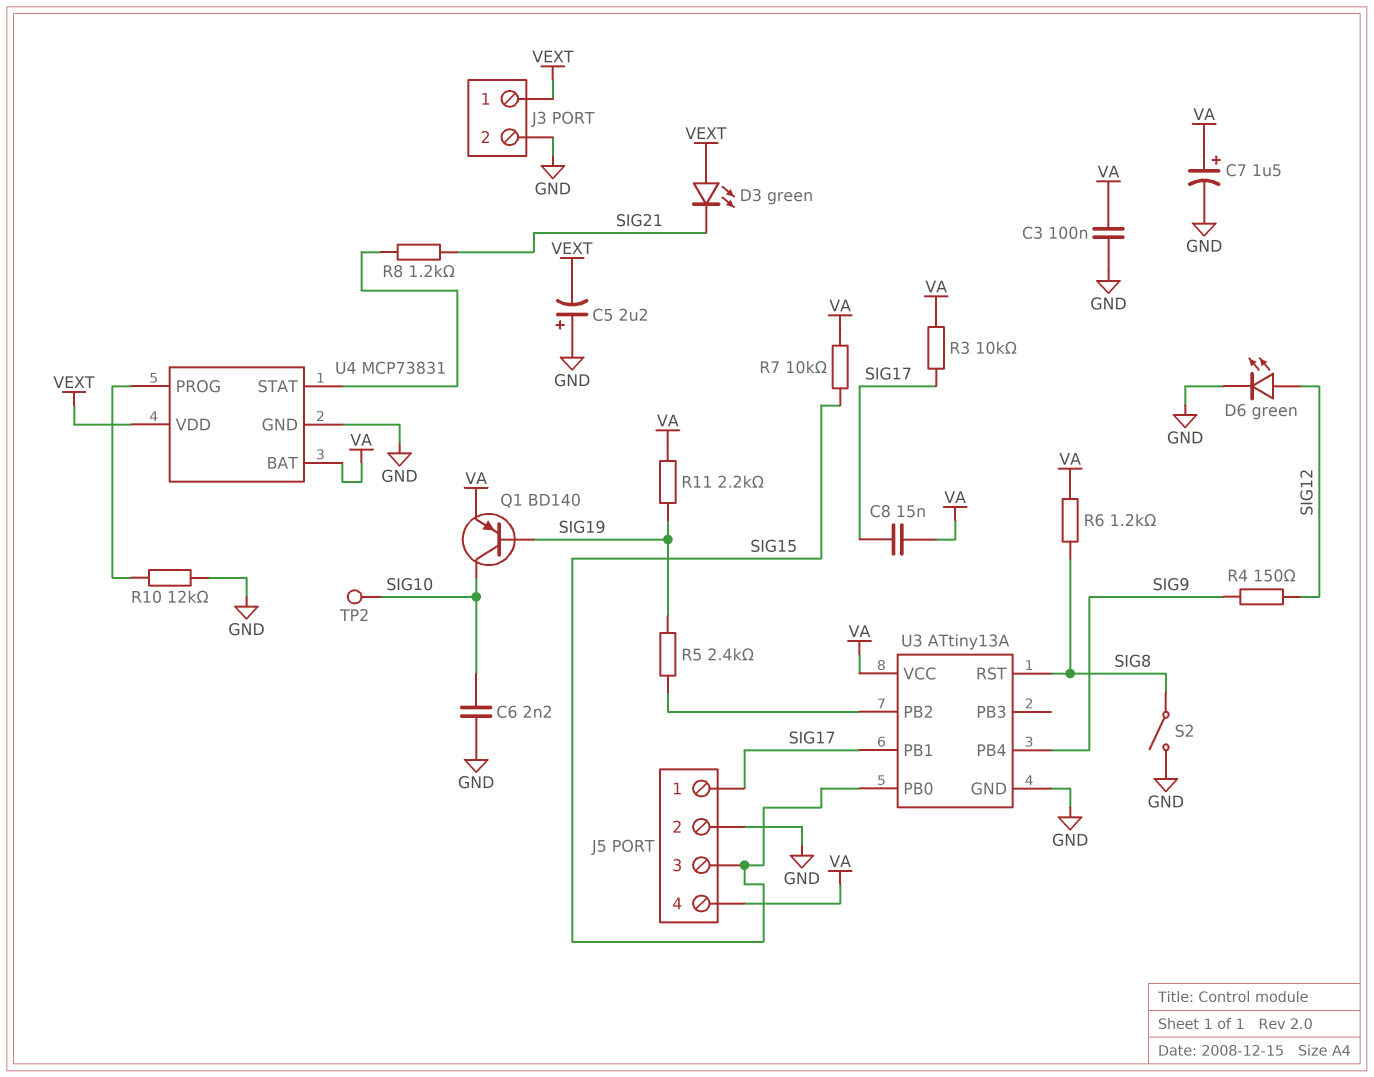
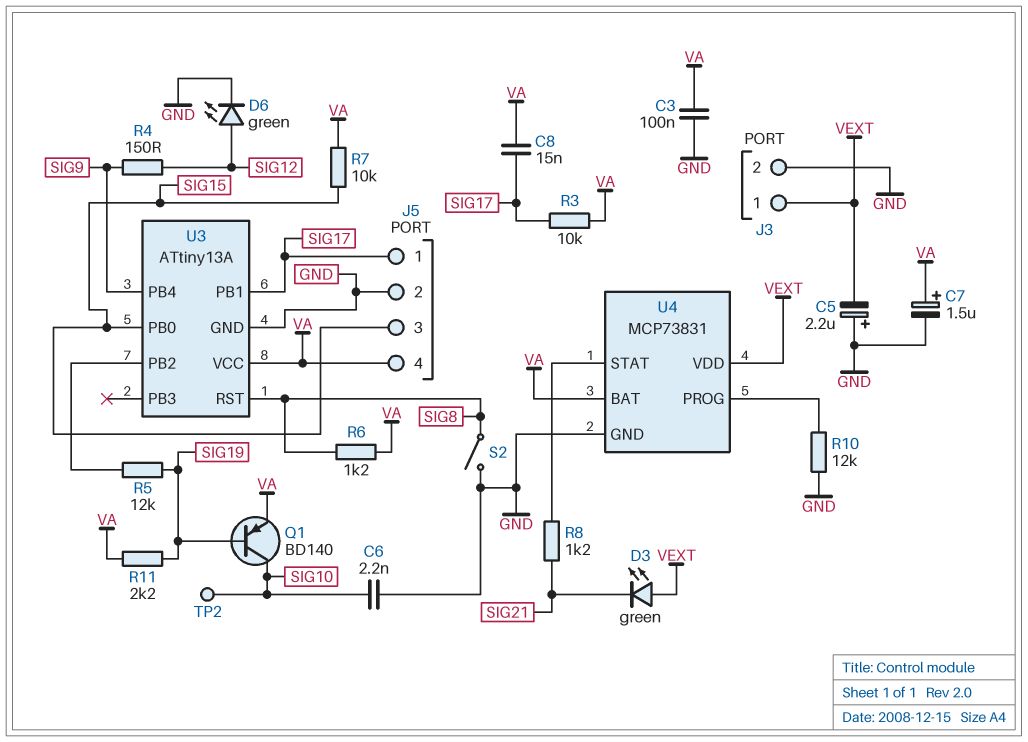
R5: 2.4k (SIG19, U3/PB2) -> 12k (SIG19, U3/PB2)

